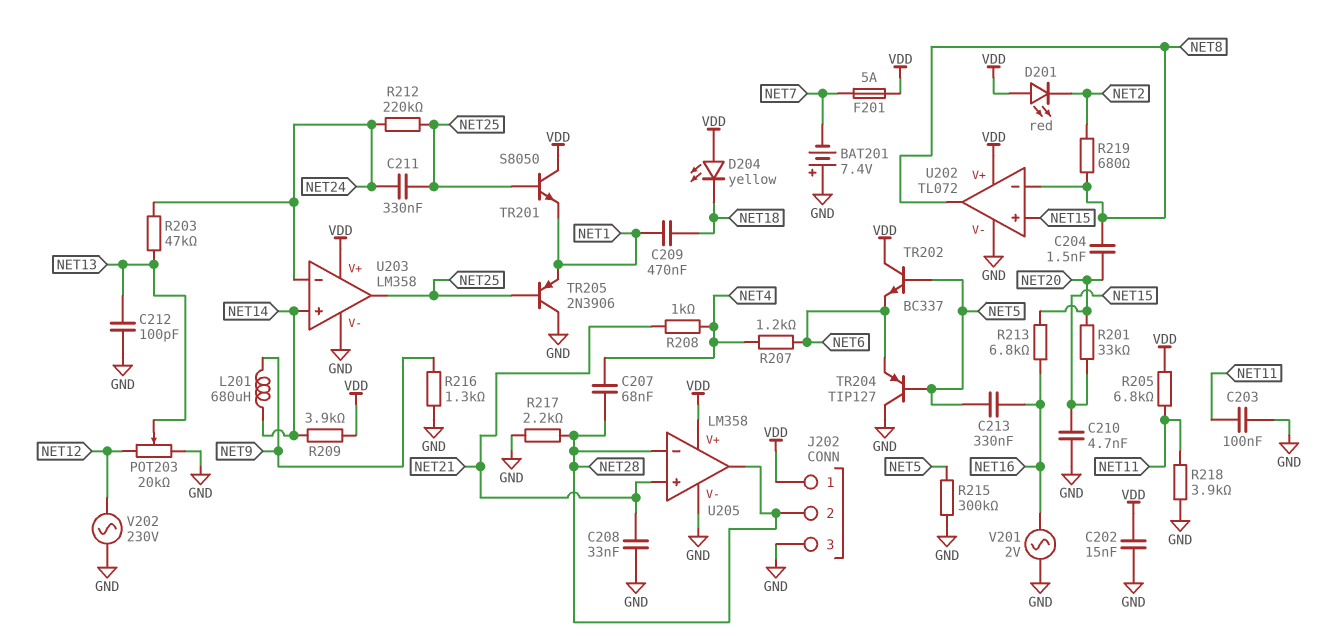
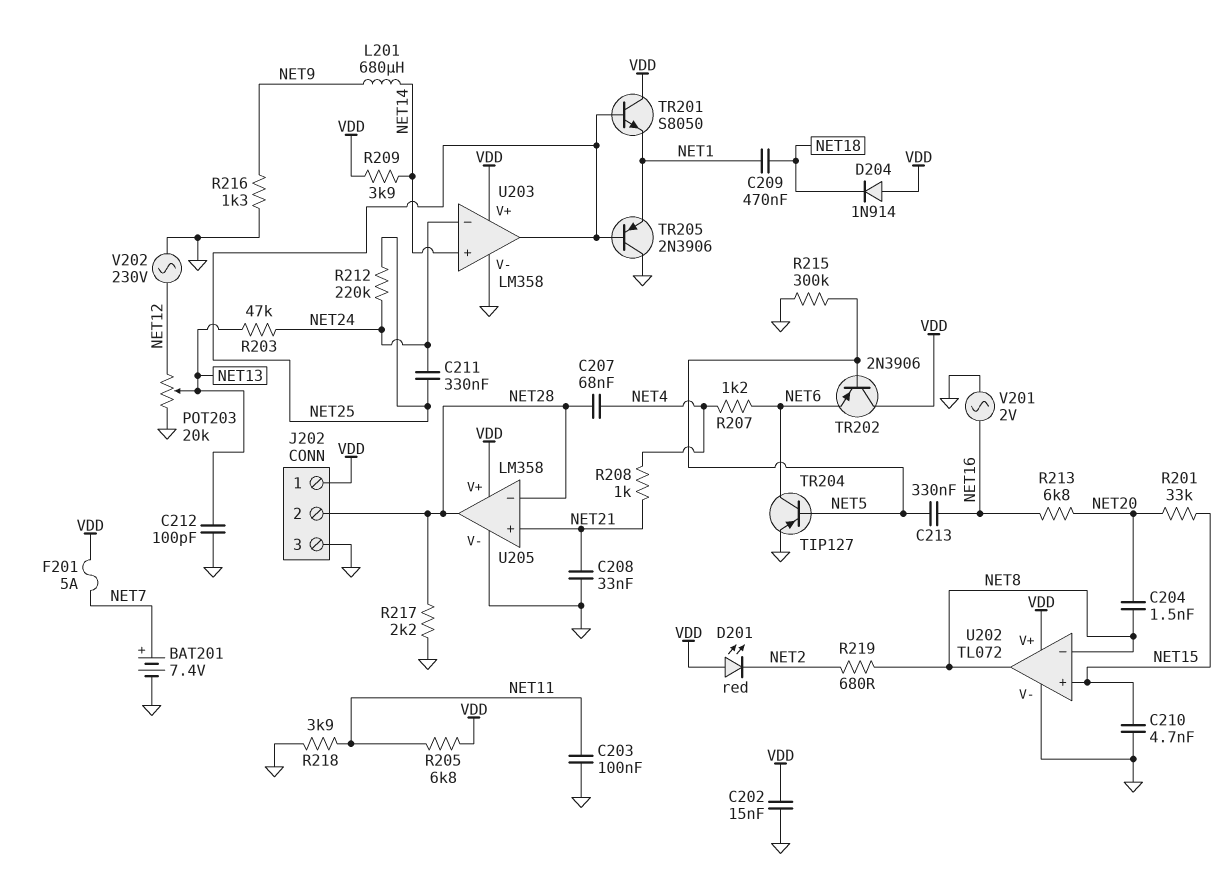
BAT201: 7.4V (plus GND, minus NET7) -> 7.4V (plus NET7, minus GND)
D204: LED yellow (A VDD, K NET18) -> diode 1N914 (A VDD, K NET18)
TR202: NPN BC337 (B NET5, C VDD, E NET6) -> PNP 2N3906 (B NET5, C VDD, E NET6)
TR204: PNP TIP127 (B NET5, C GND, E NET6) -> PNP TIP127 (B NET5, C NET6, E GND)

